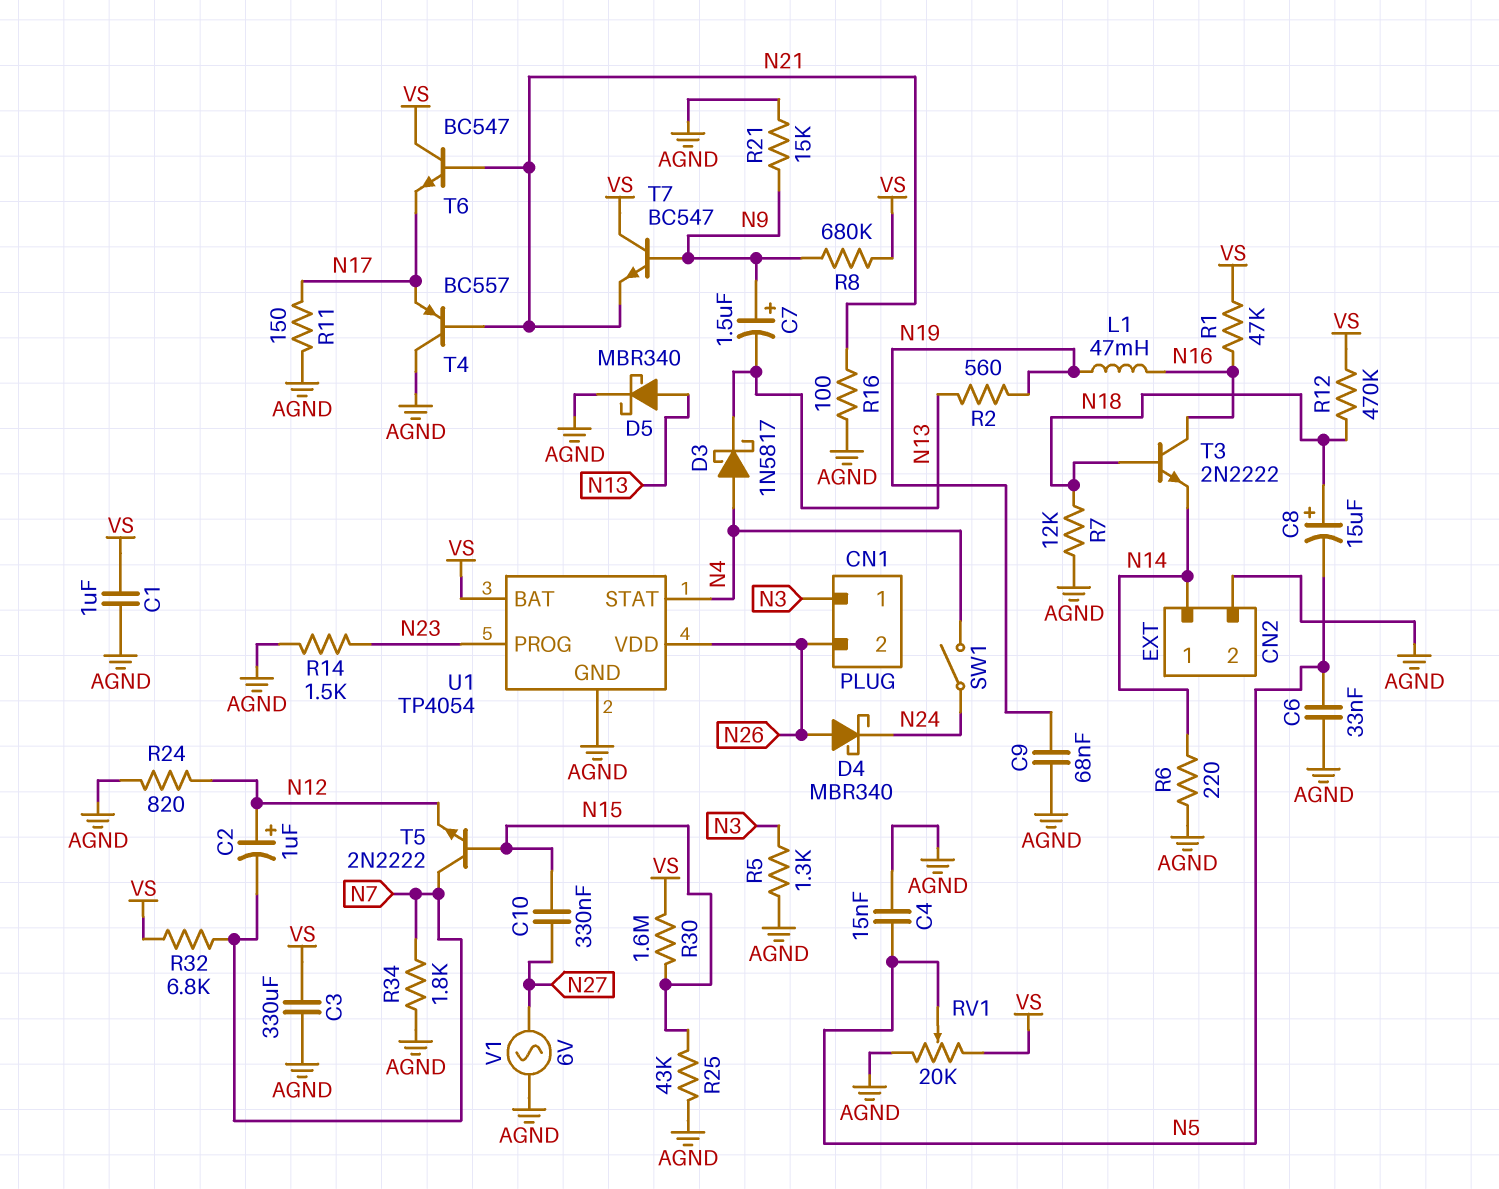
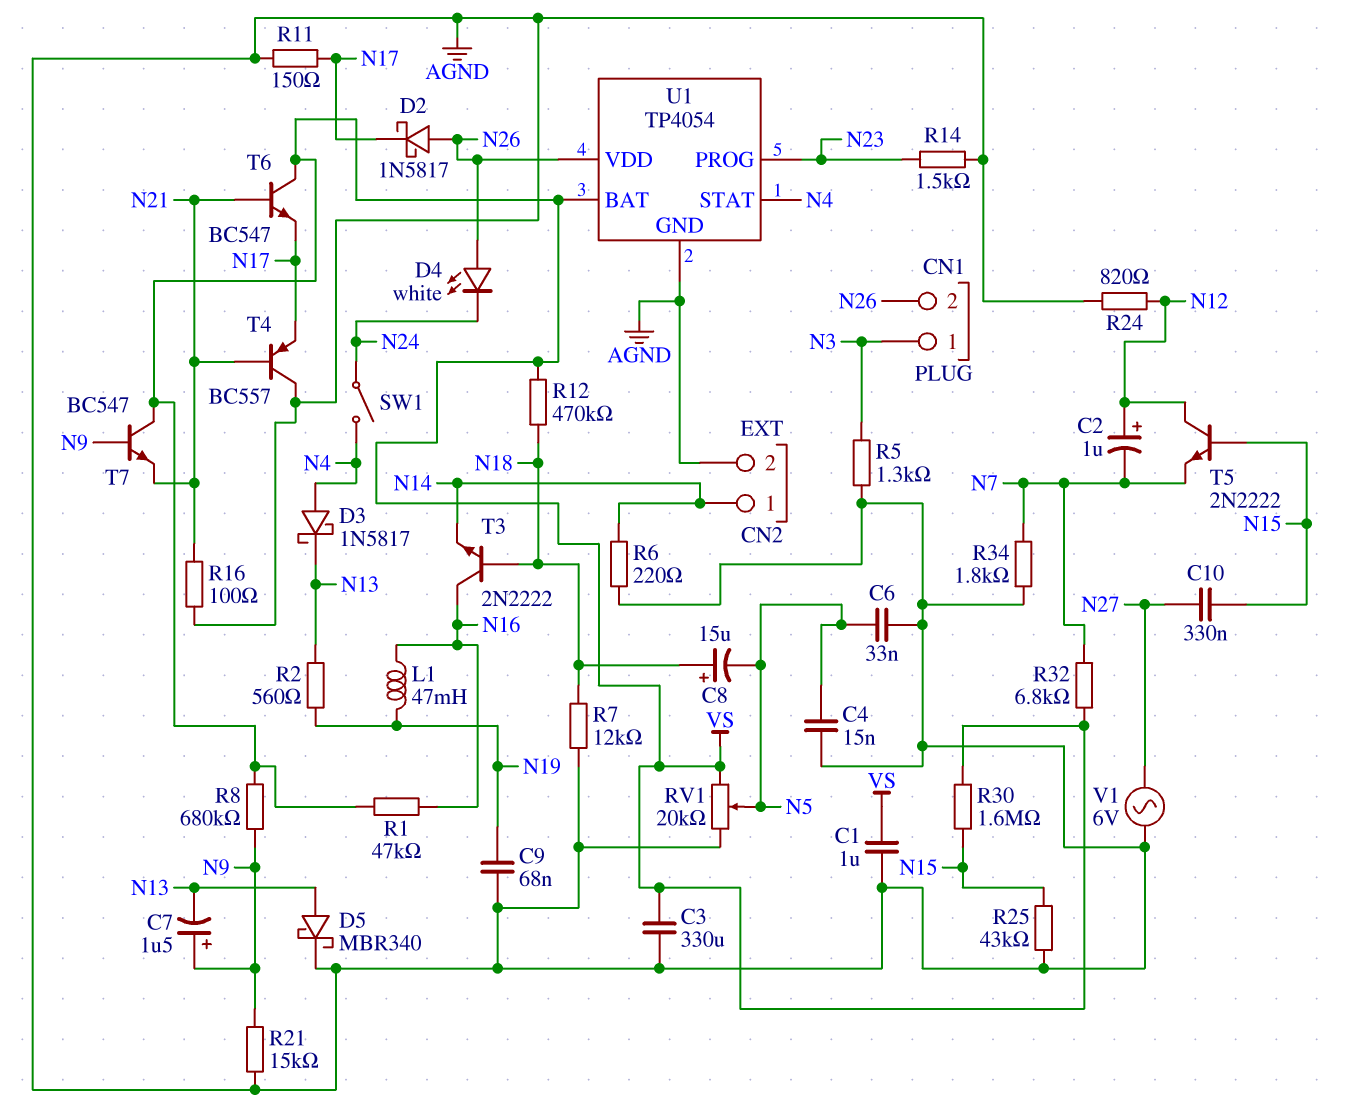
D2: none -> schottky 1N5817 (A N26, K N17)
D4: schottky MBR340 (A N26, K N24) -> LED white (A N26, K N24)
T5: NPN 2N2222 (B N15, C N7, E N12) -> NPN 2N2222 (B N15, C N12, E N7)

